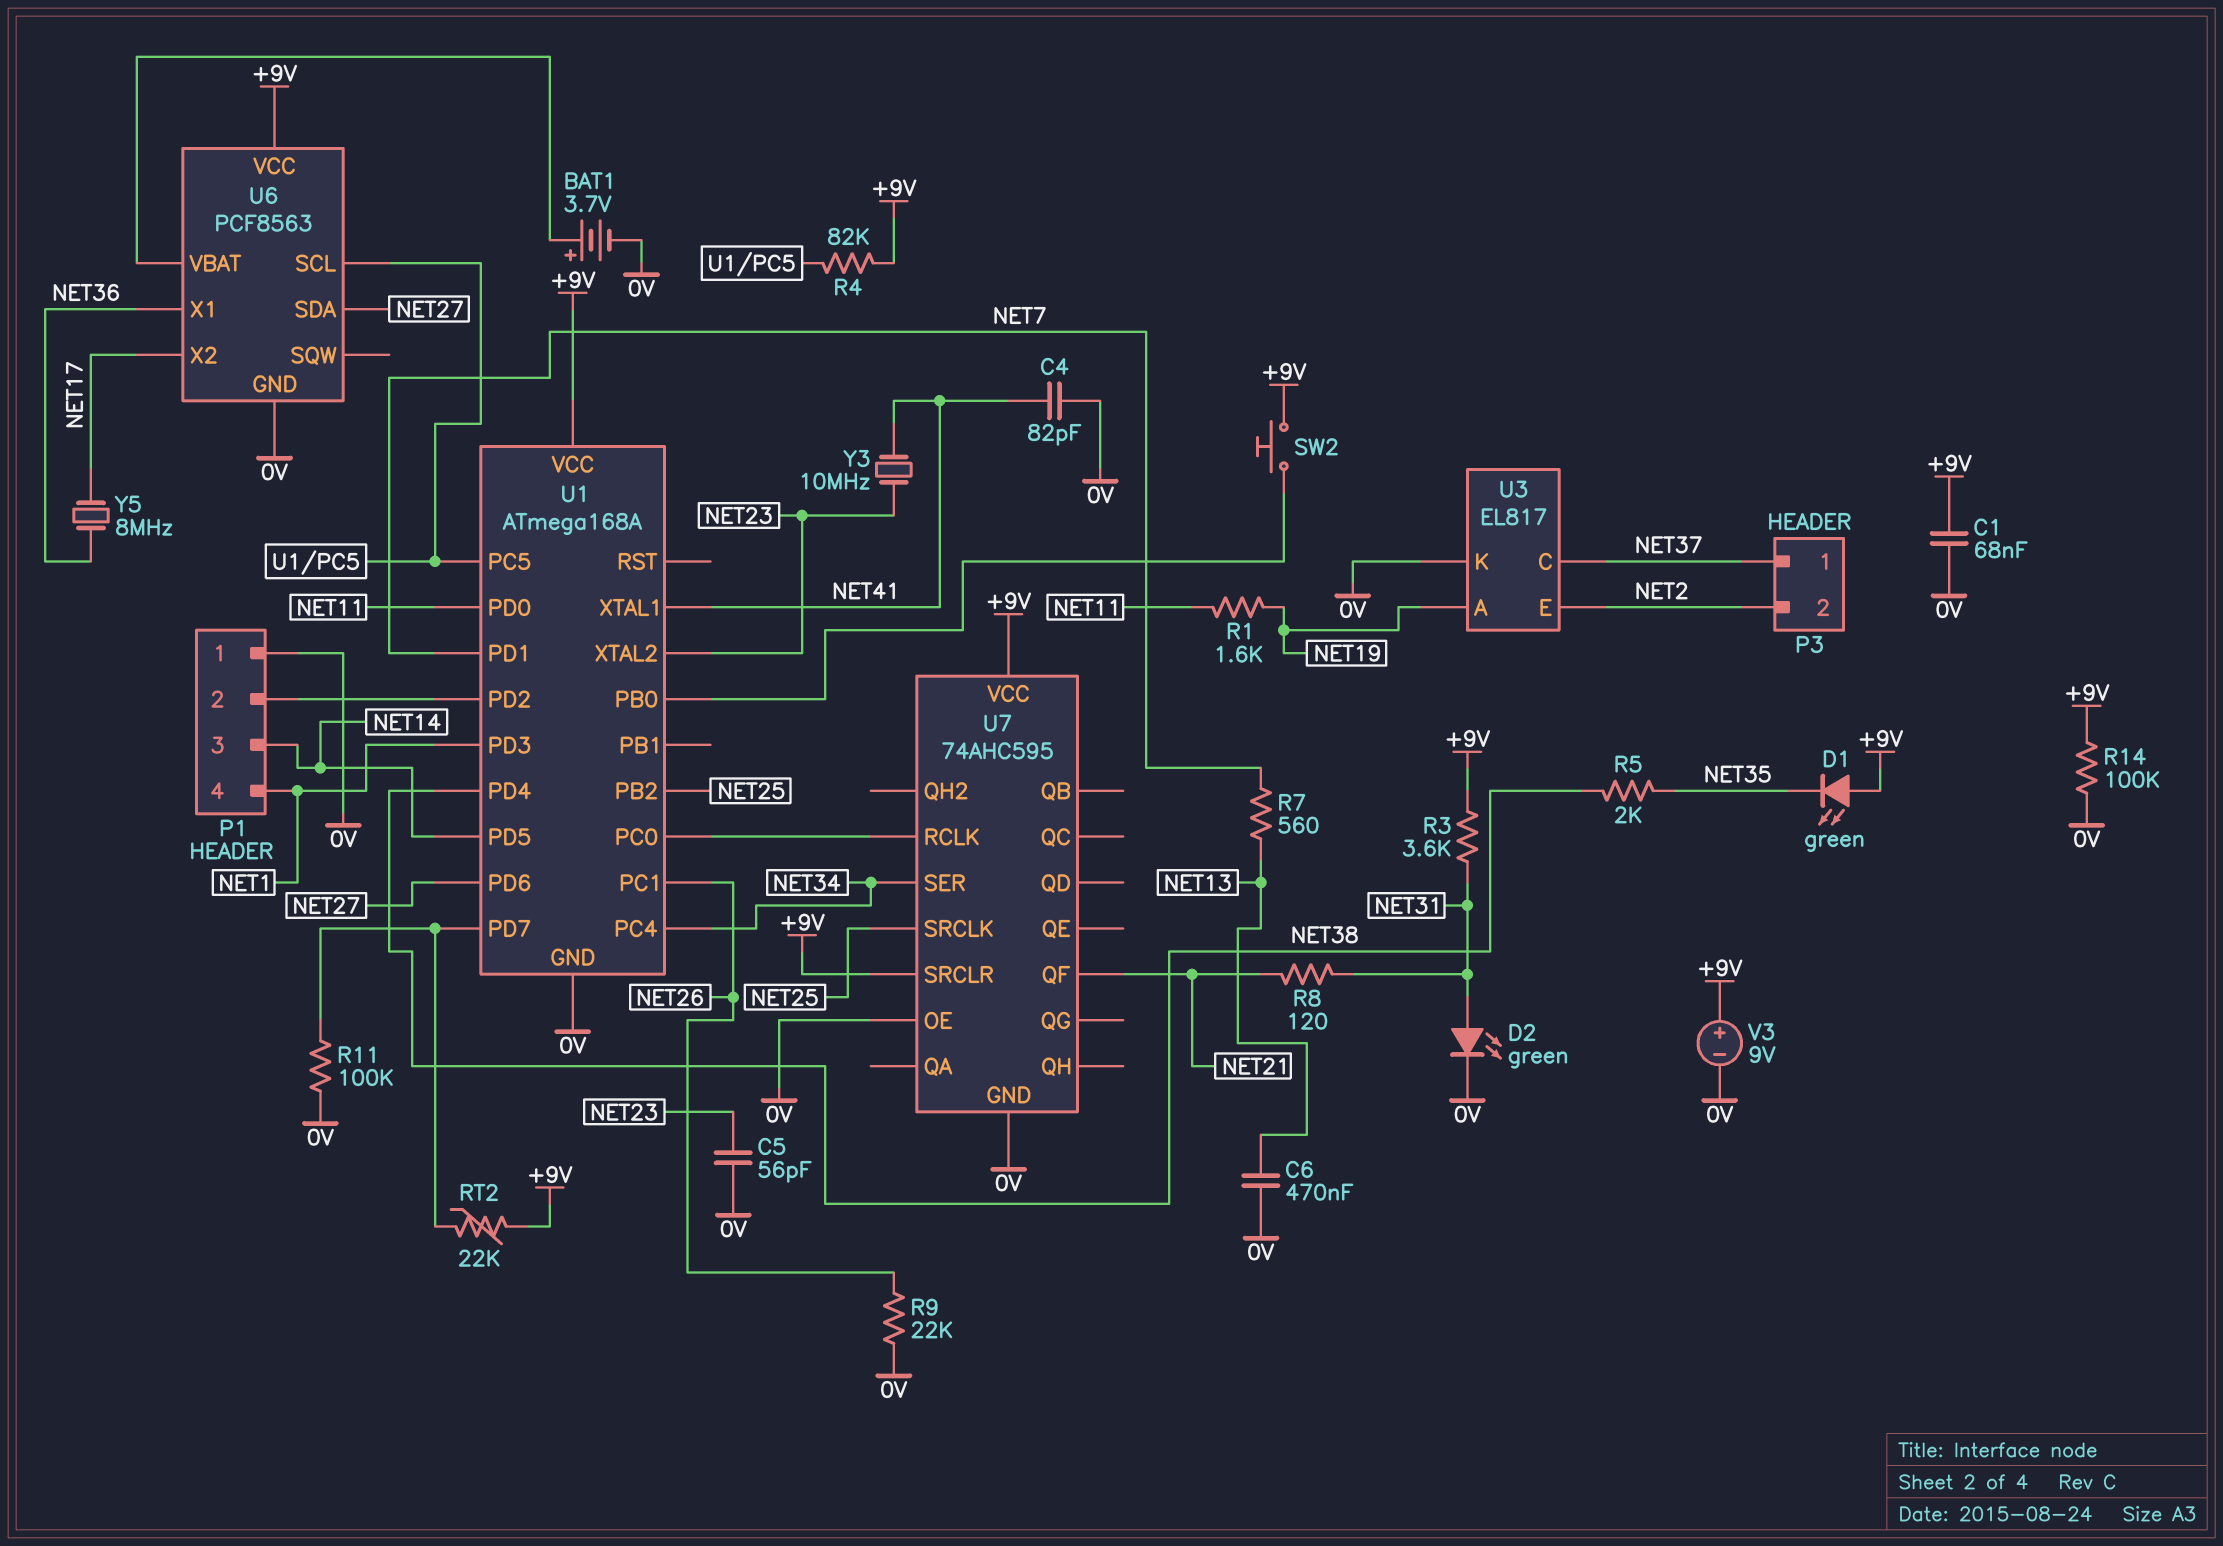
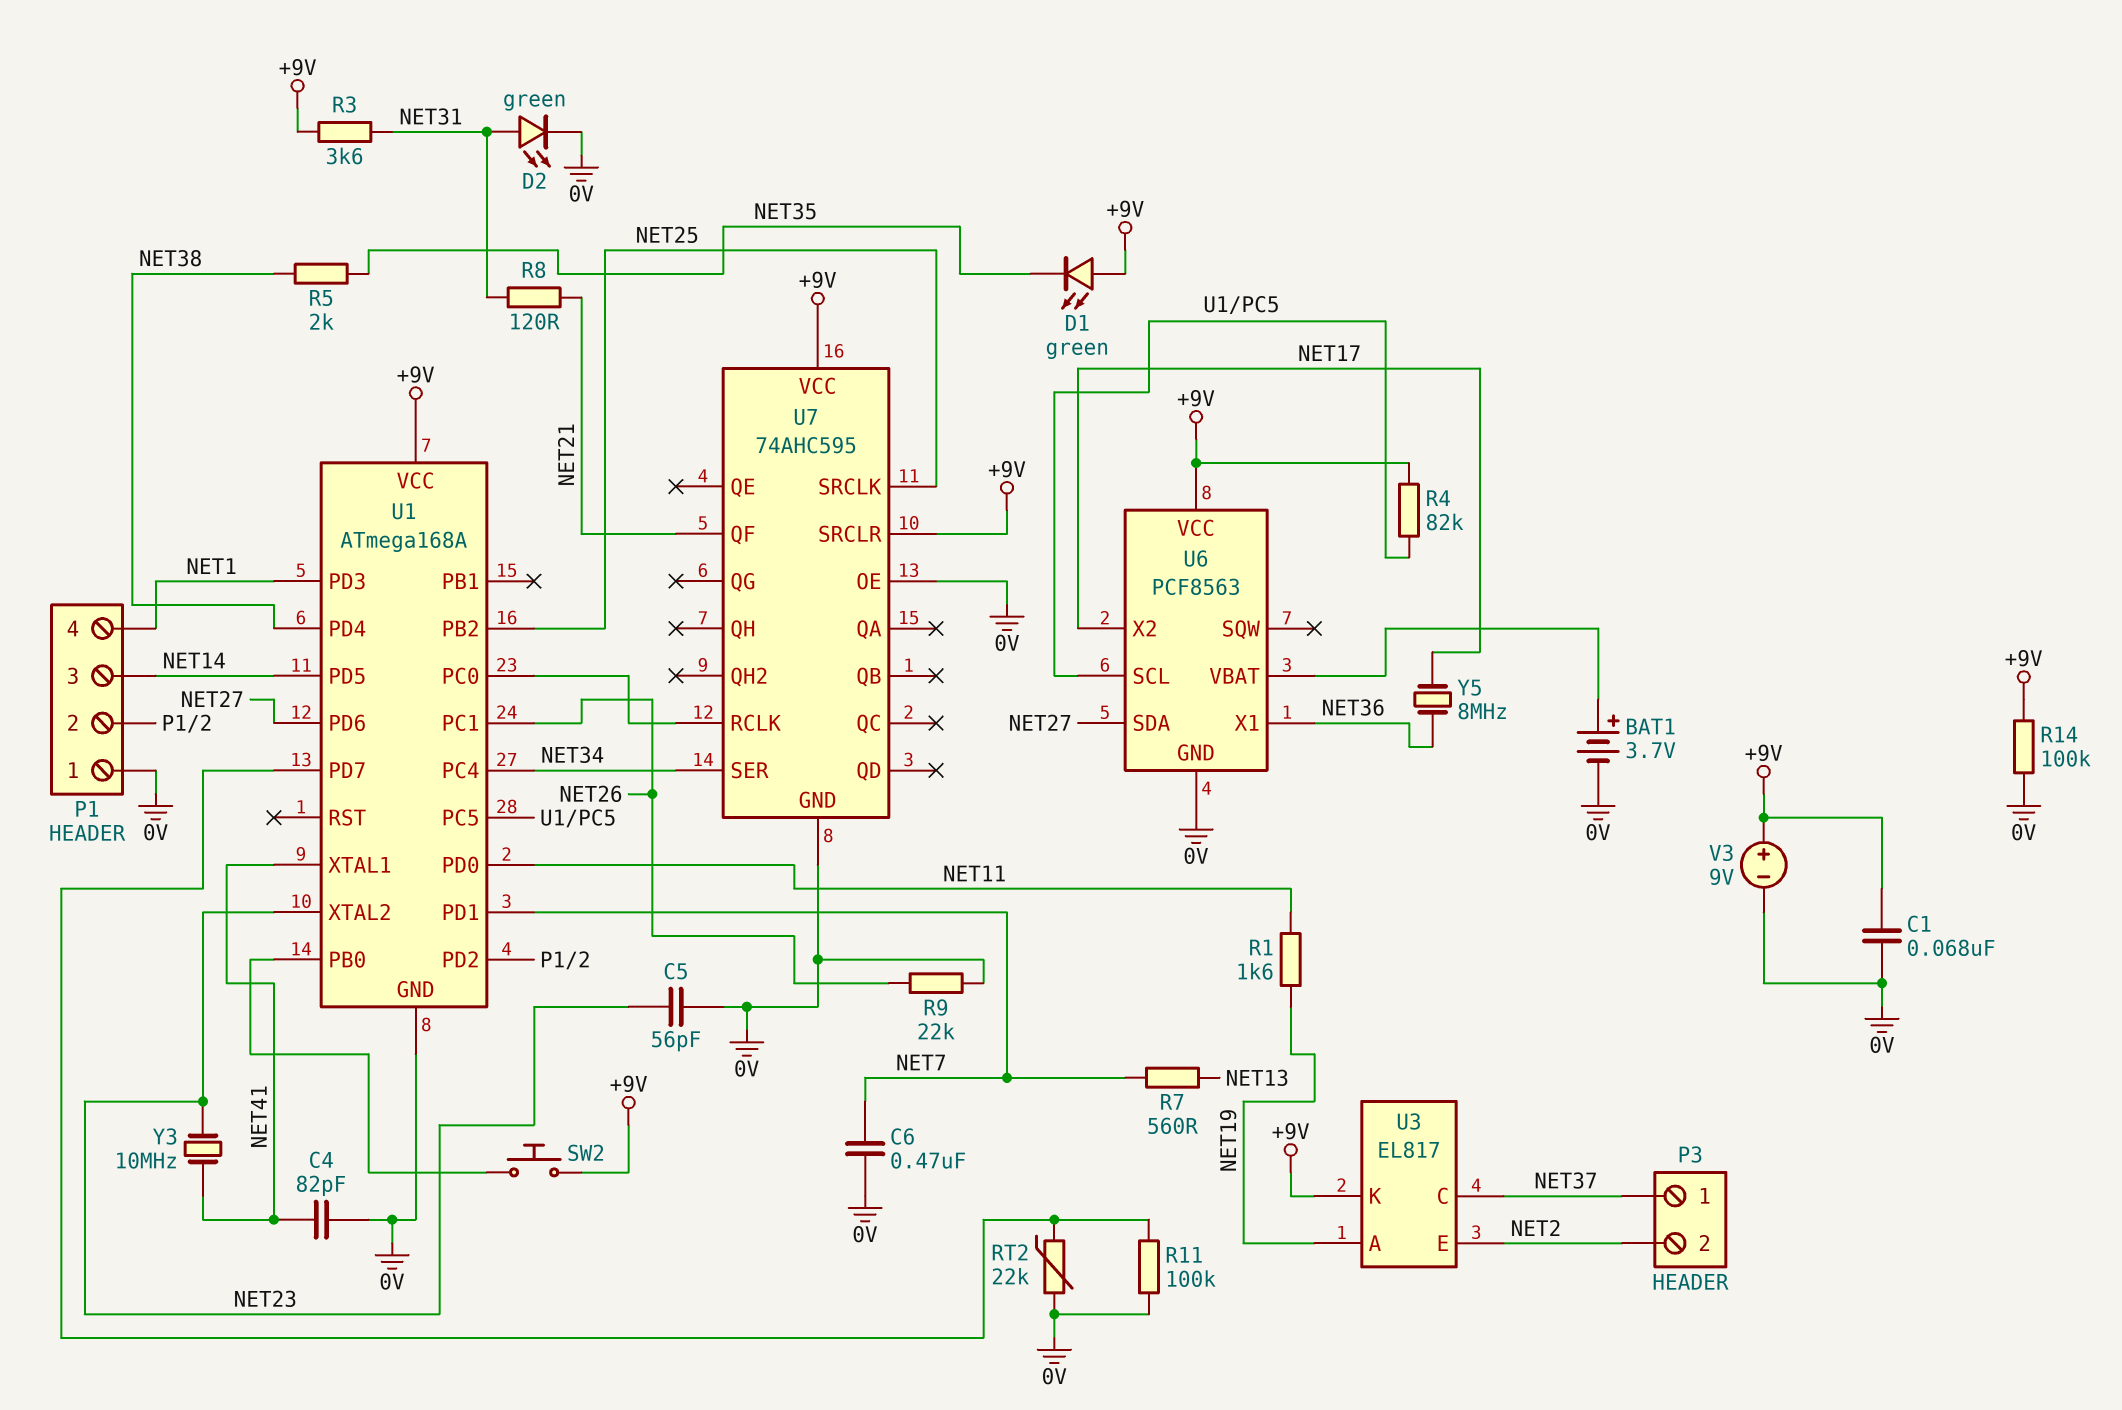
C6: 470nF (0V, NET13) -> 470nF (0V, NET7)
RT2: 22k (+9V, U1/PD7) -> 22k (0V, U1/PD7)
U3 pin K: 0V -> +9V

